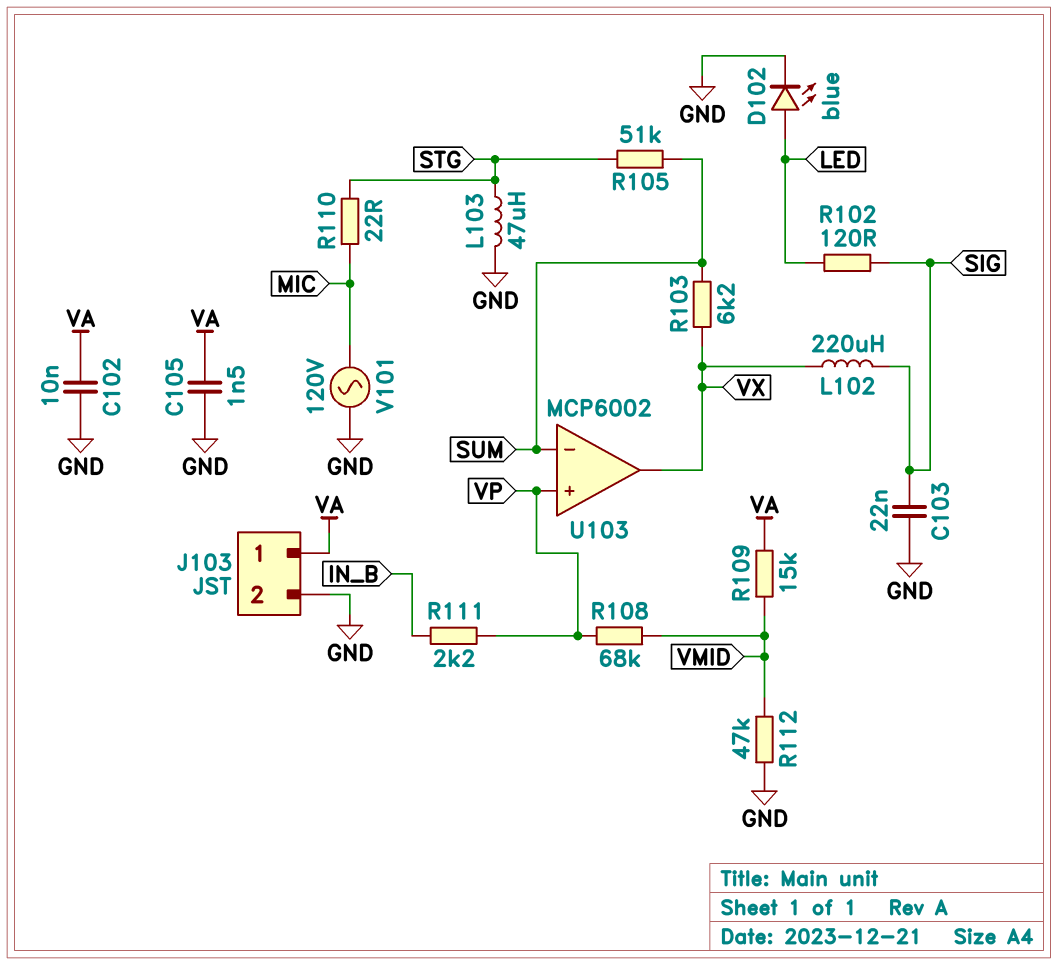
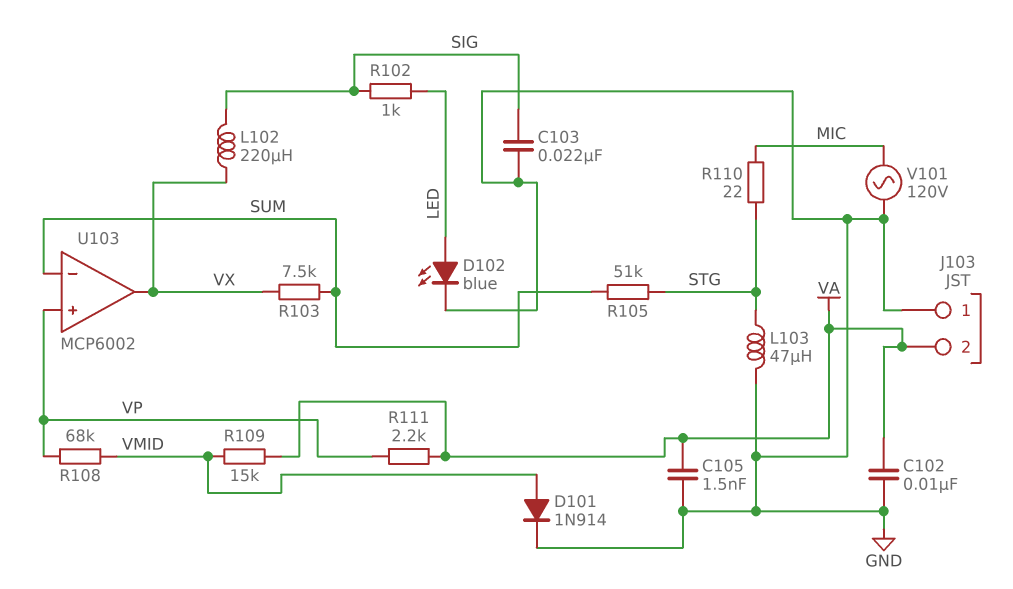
D101: none -> diode 1N914 (A VMID, K GND)
J103 pin 1: VA -> GND
J103 pin 2: GND -> VA
R102: 120 (LED, SIG) -> 1k (LED, SIG)
R103: 6.2k (SUM, VX) -> 7.5k (SUM, VX)
R111: 2.2k (IN_B, VP) -> 2.2k (VA, VP)
R112: 47k (GND, VMID) -> none

